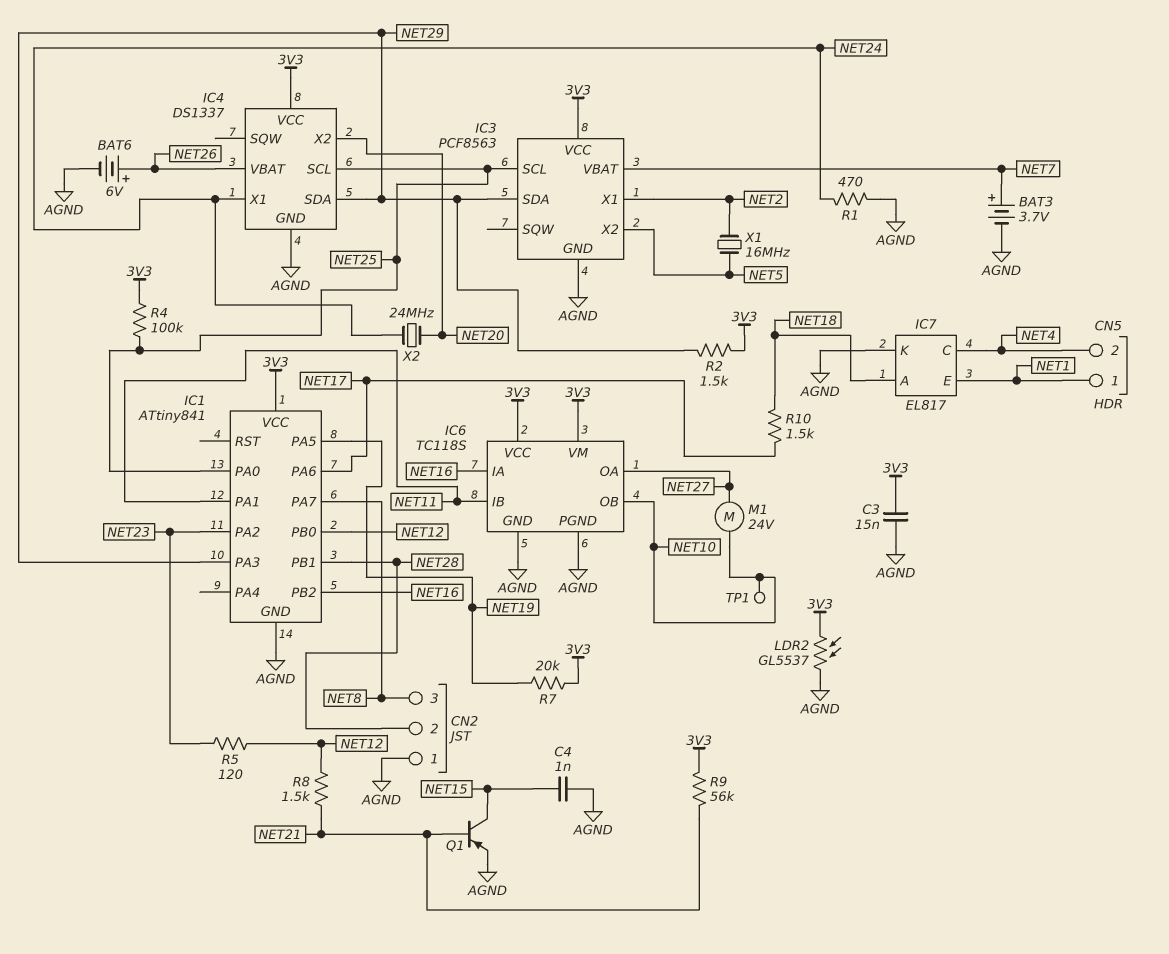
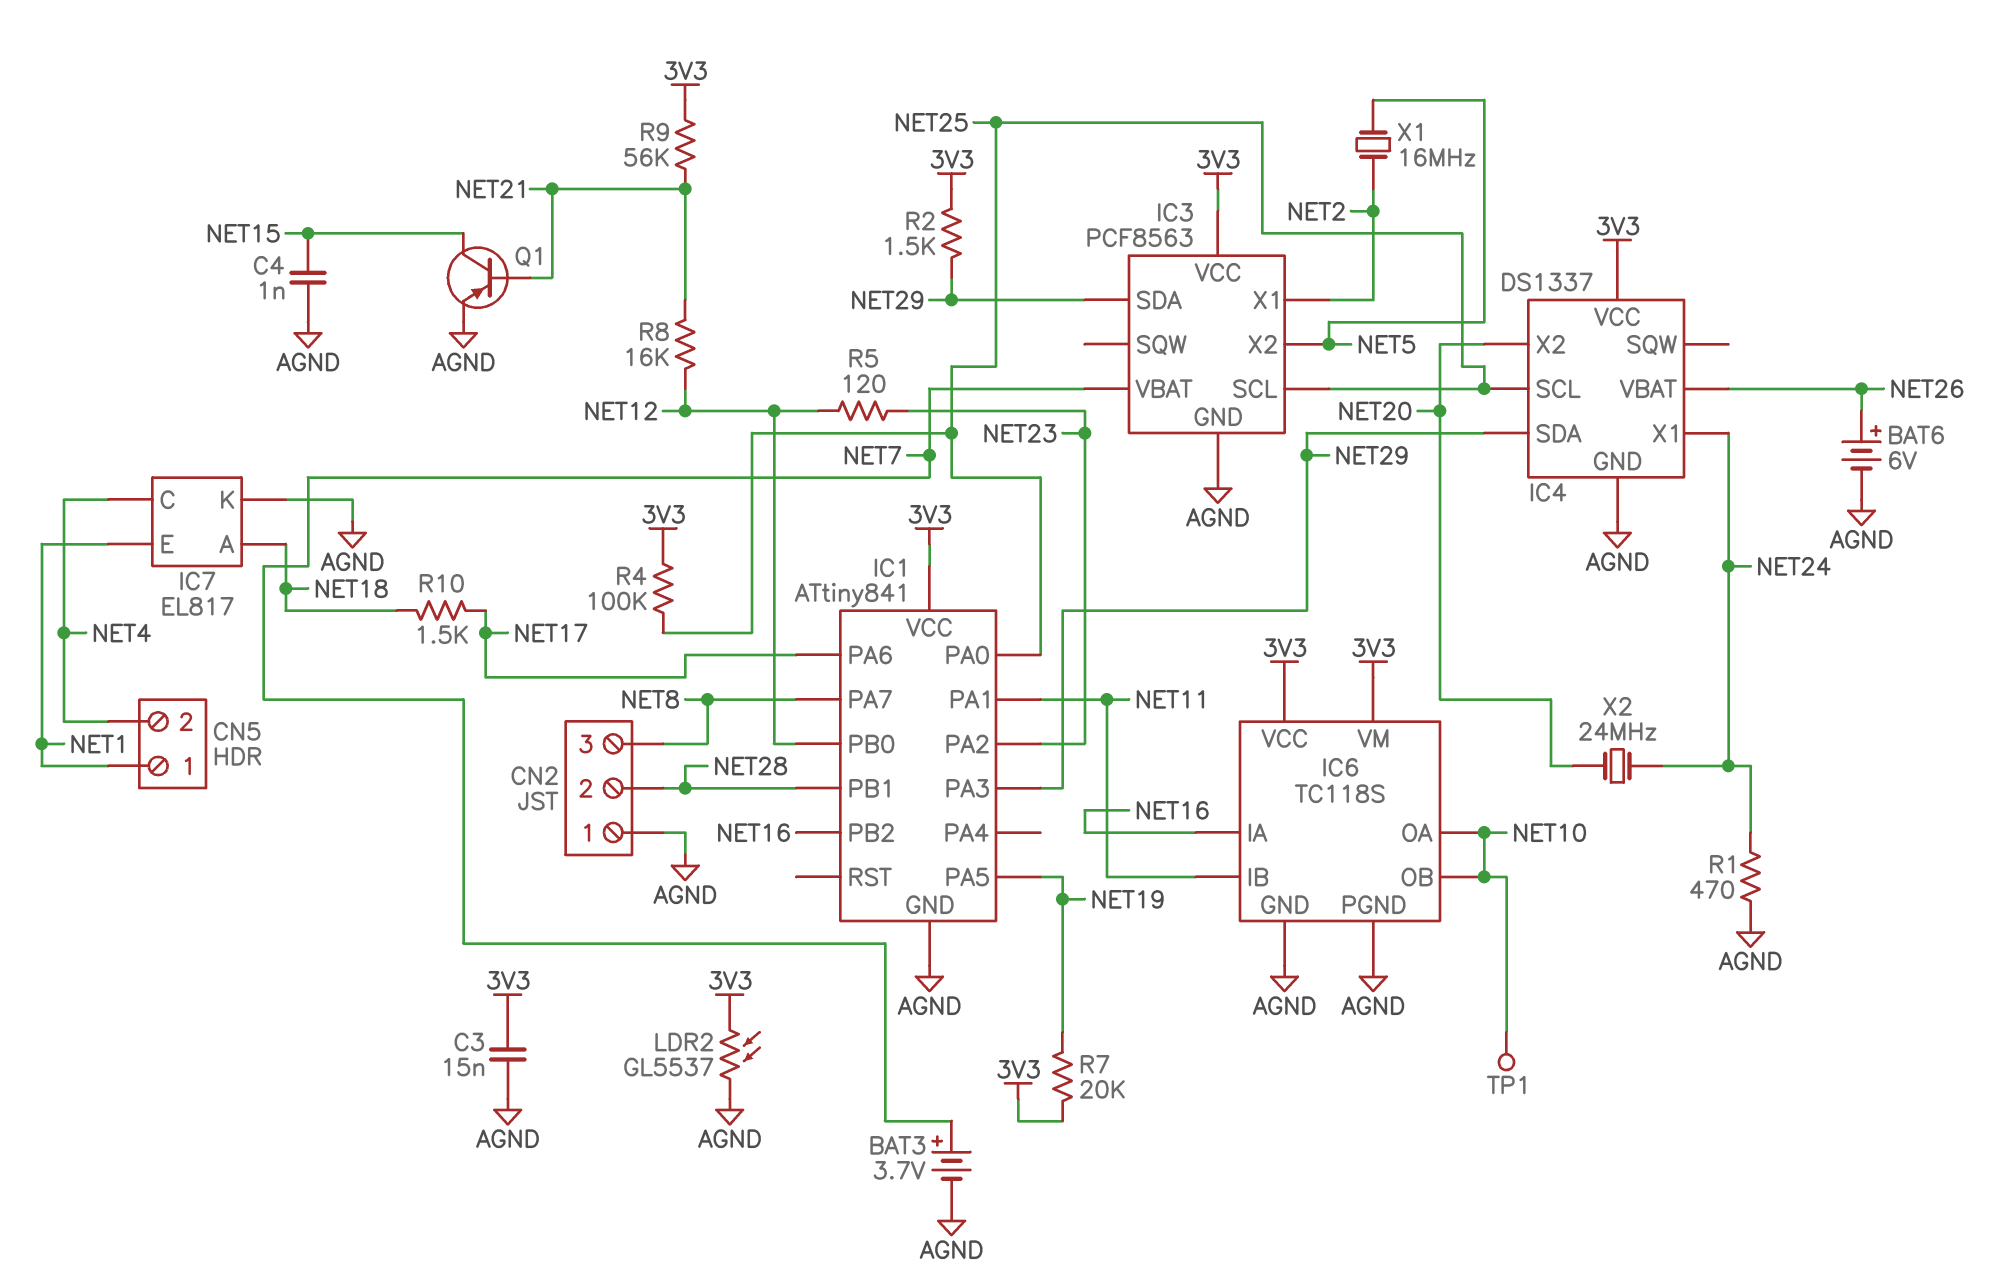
IC6 pin OA: NET27 -> NET10
M1: motor 24V (NET10, NET27) -> none
R8: 1.5k (NET12, NET21) -> 16k (NET12, NET21)

